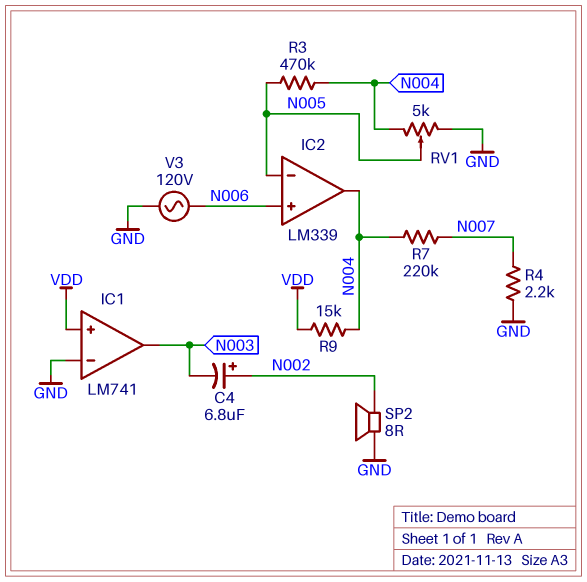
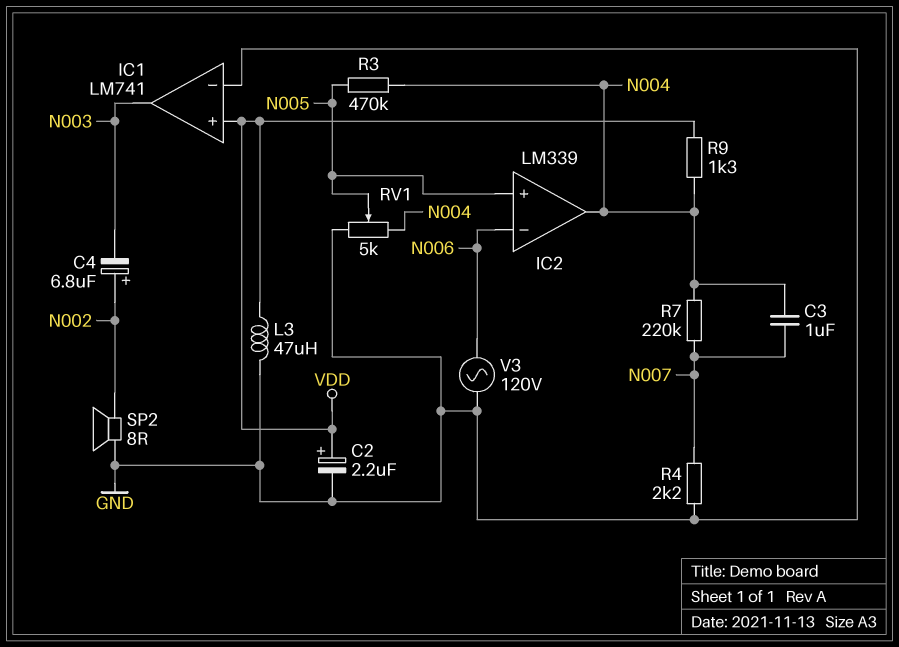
C2: none -> 2.2uF (plus VDD, minus GND)
C3: none -> 1uF (N004, N007)
IC2 pin in+: N006 -> N005
IC2 pin in-: N005 -> N006
L3: none -> 47uH (GND, VDD)
R9: 15k (N004, VDD) -> 1.3k (N004, VDD)

